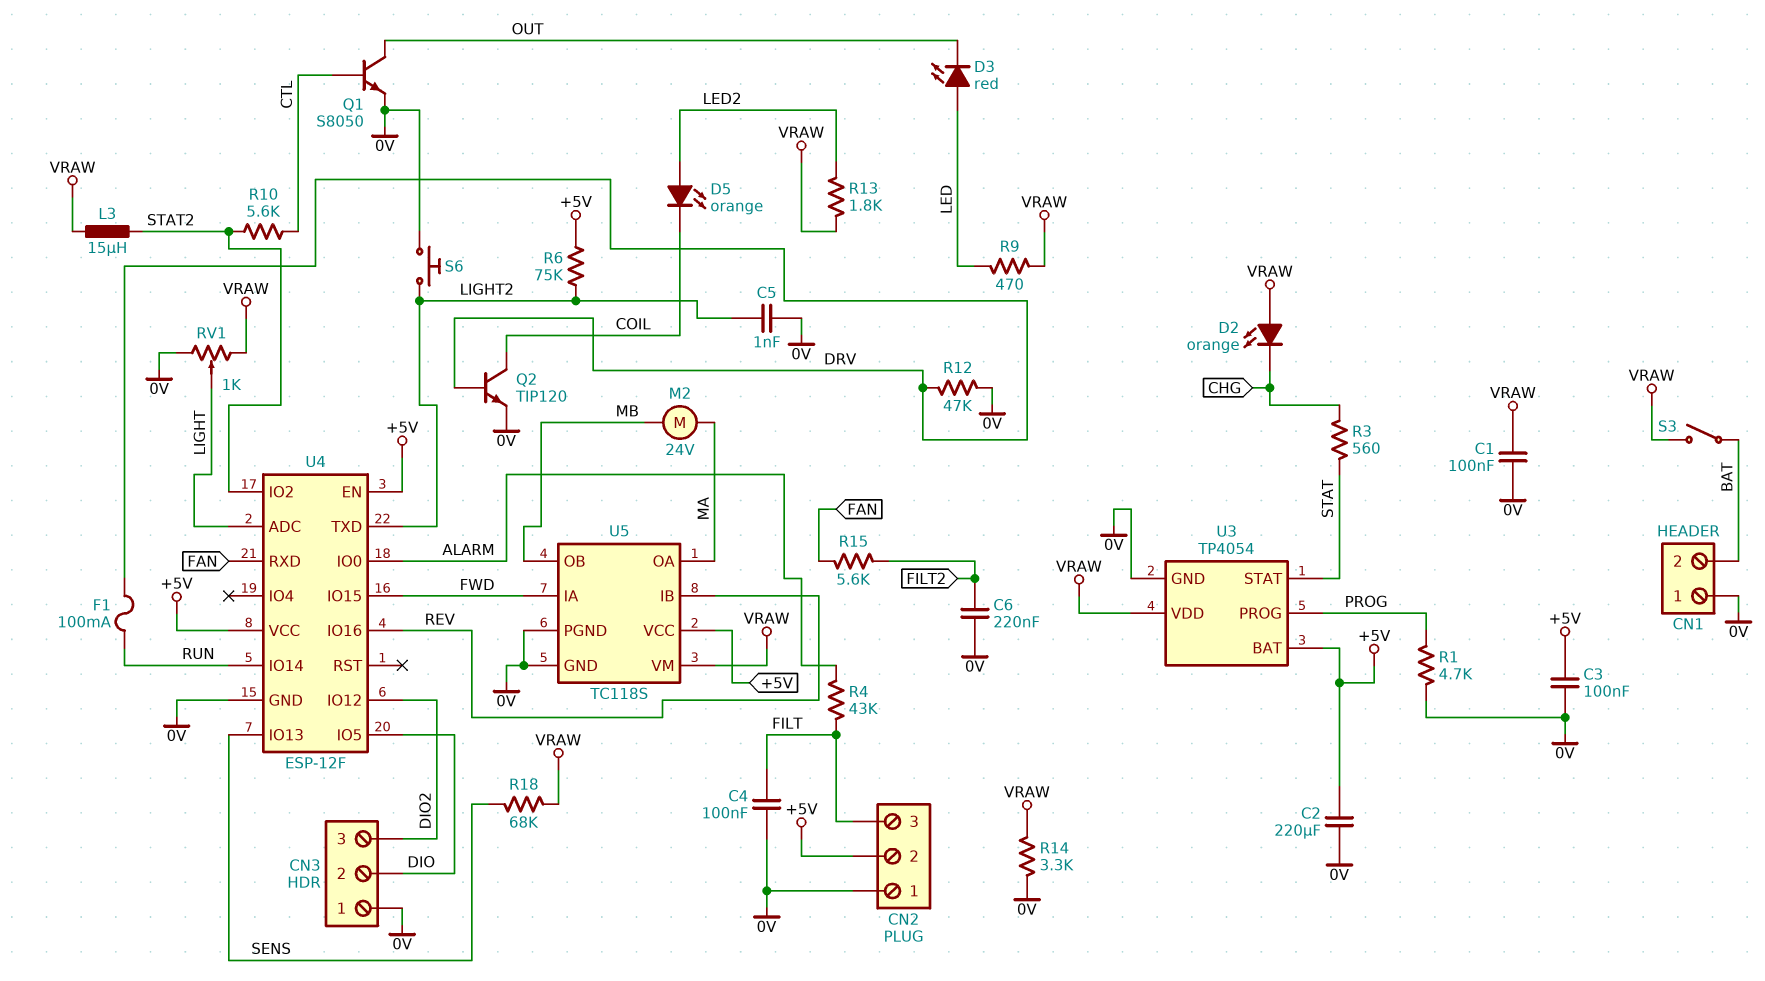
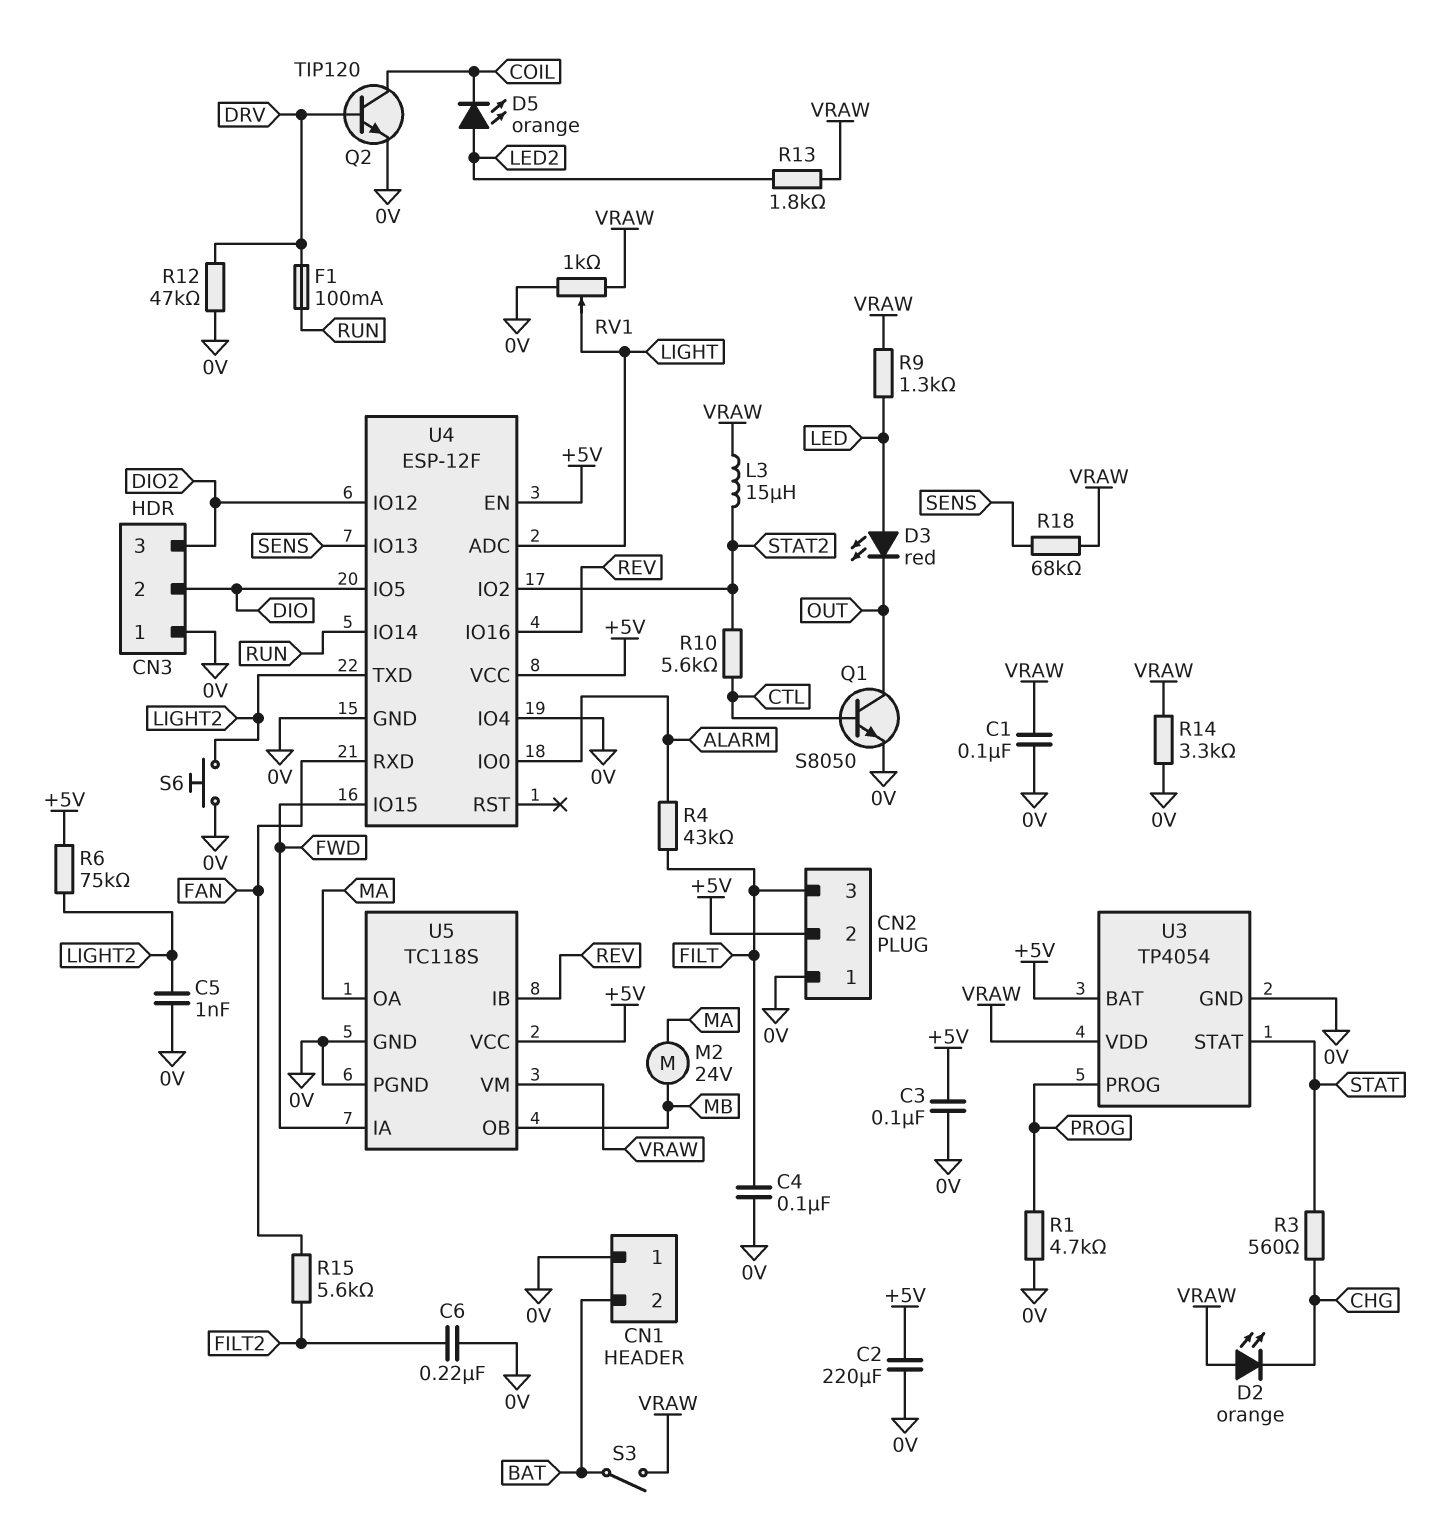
R9: 470 (LED, VRAW) -> 1.3k (LED, VRAW)
U4 pin IO4: none -> 0V

